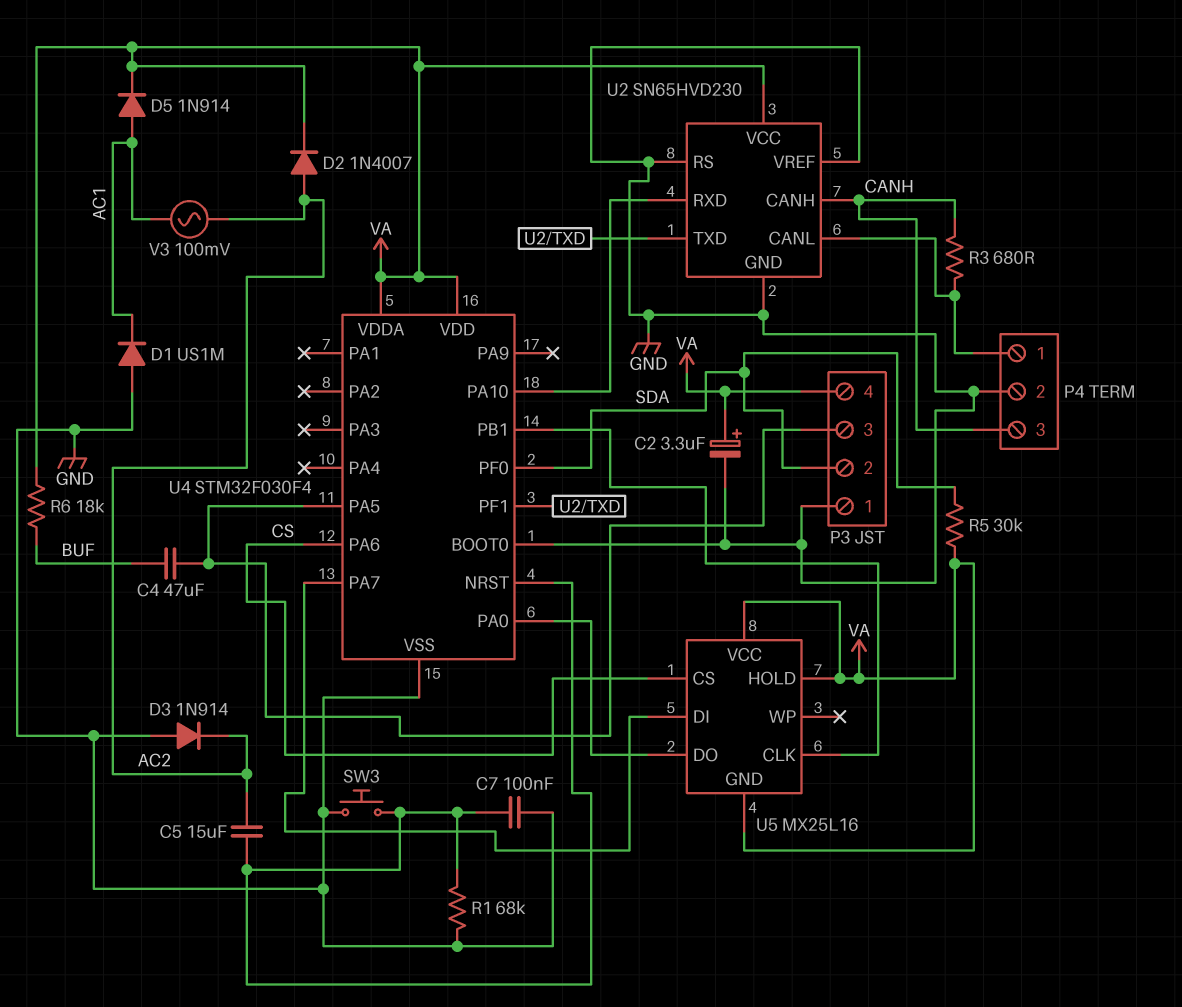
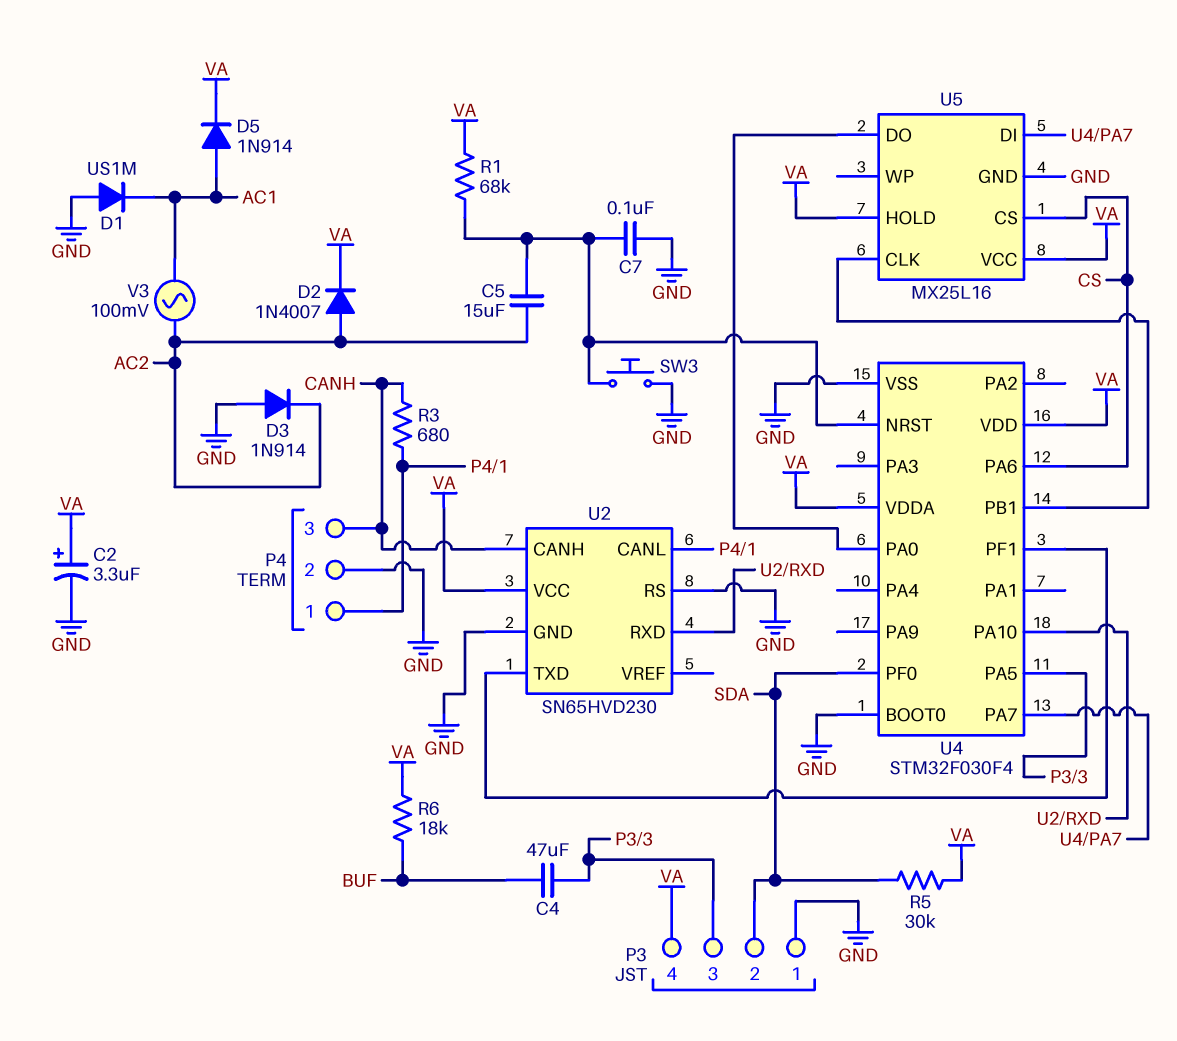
R1: 68k (GND, U4/NRST) -> 68k (U4/NRST, VA)
U2 pin VREF: GND -> none
U5 pin GND: VA -> GND

